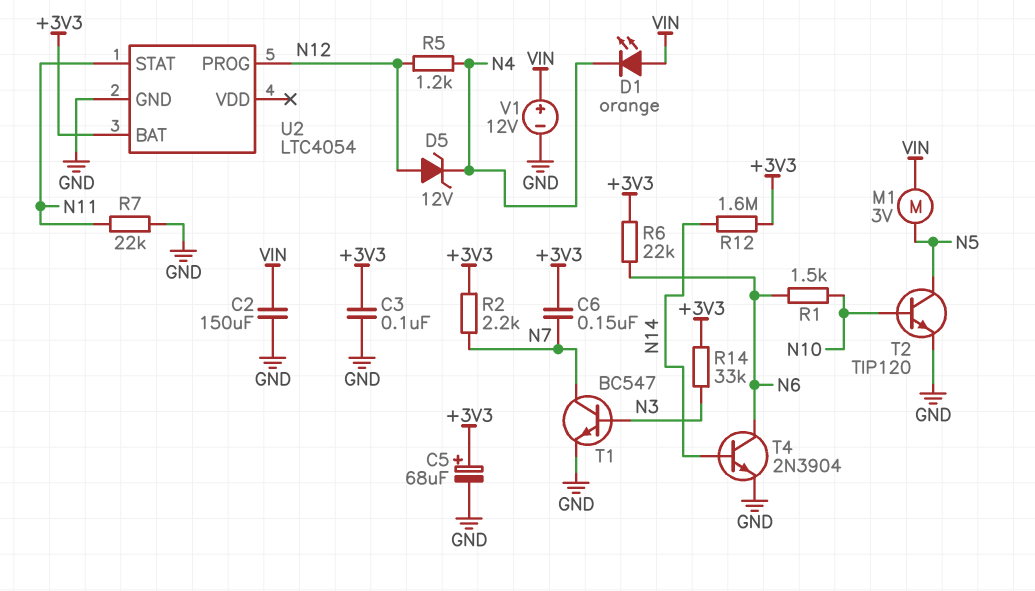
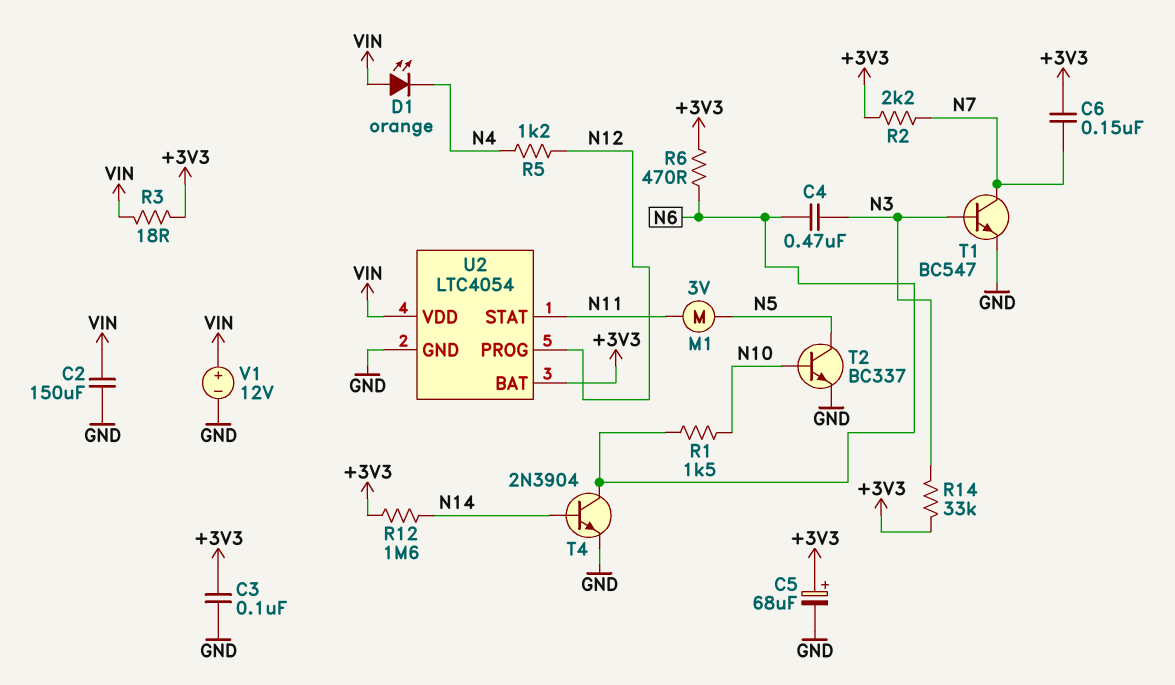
C4: none -> 470nF (N3, N6)
D5: zener 12V (A N12, K N4) -> none
M1: motor 3V (N5, VIN) -> motor 3V (N5, N11)
R3: none -> 18 (+3V3, VIN)
R6: 22k (+3V3, N6) -> 470 (+3V3, N6)
R7: 22k (GND, N11) -> none
T2: NPN TIP120 (B N10, C N5, E GND) -> NPN BC337 (B N10, C N5, E GND)
U2 pin VDD: none -> VIN

